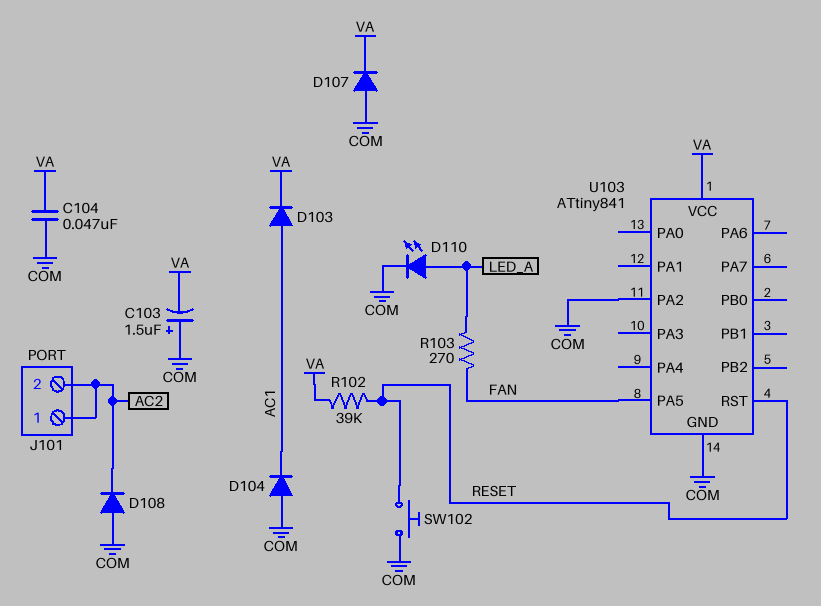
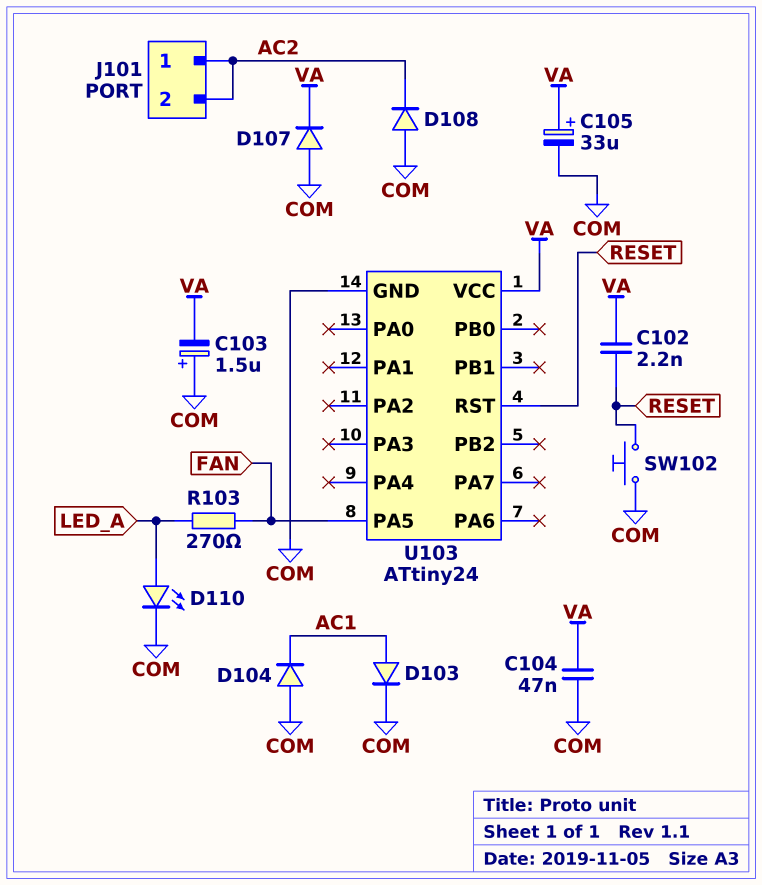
C102: none -> 2.2nF (RESET, VA)
C105: none -> 33uF (plus VA, minus COM)
D103: diode (A AC1, K VA) -> diode (A AC1, K COM)
R102: 39k (RESET, VA) -> none
U103: ATtiny841 -> ATtiny24
U103 pin PA2: COM -> none

